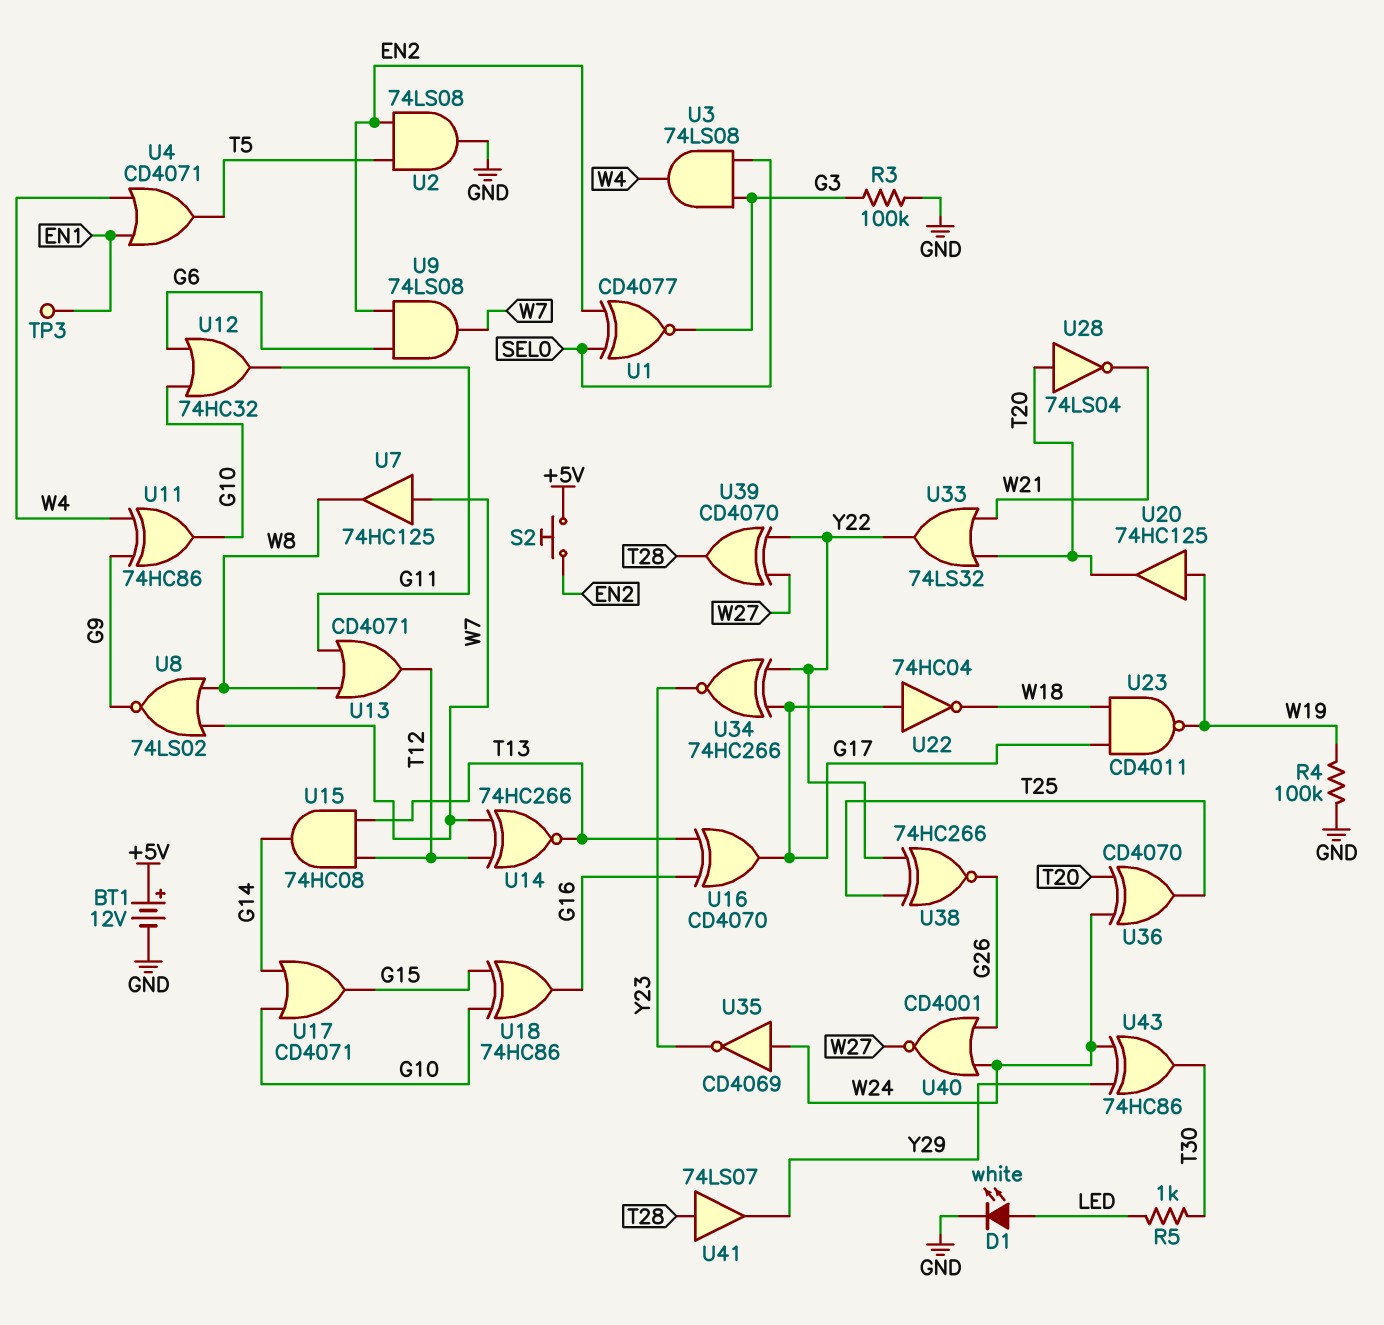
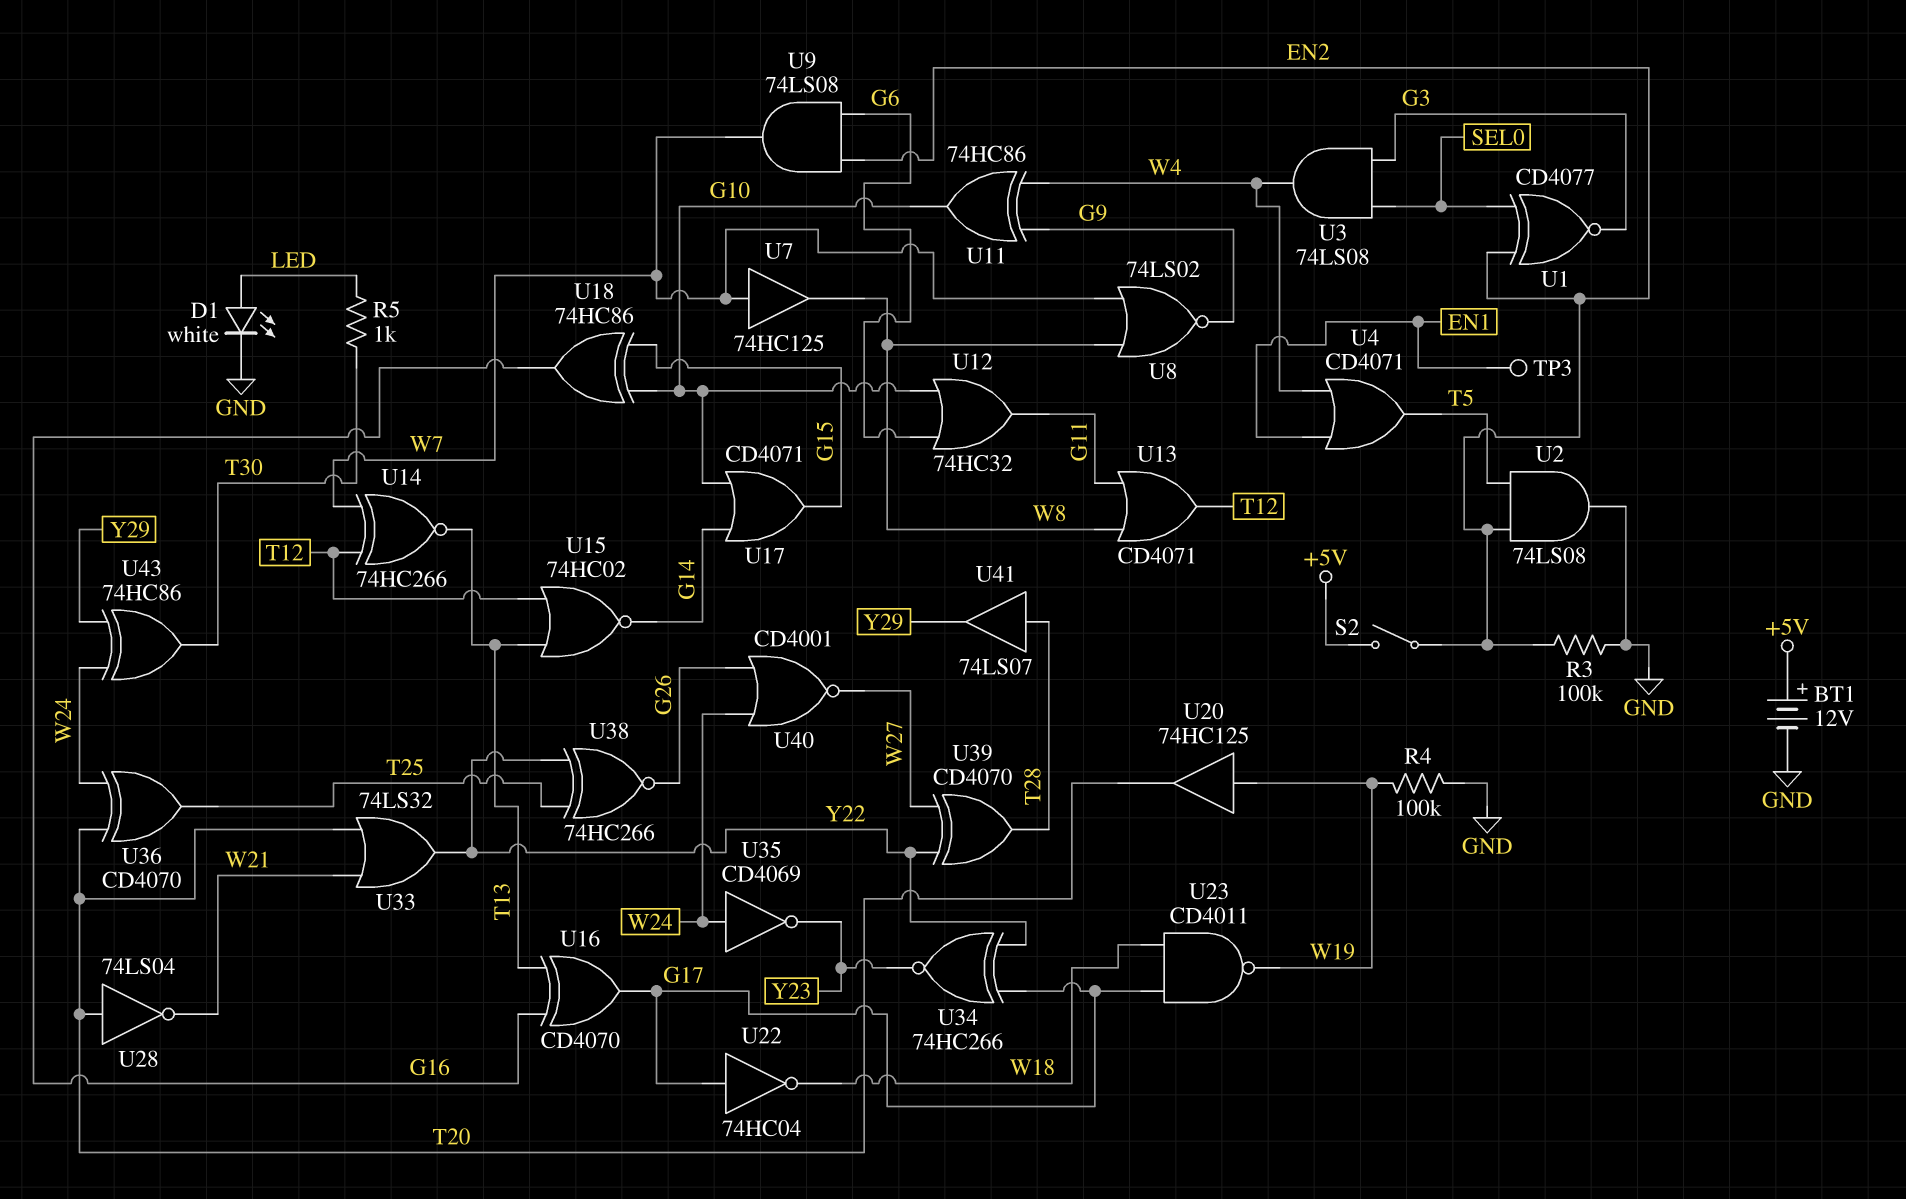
R3: 100k (G3, GND) -> 100k (EN2, GND)
S2: button (+5V, EN2) -> switch (+5V, EN2)
U15: AND 74HC08 (in T12, in T13, out G14) -> NOR 74HC02 (in T12, in T13, out G14)

